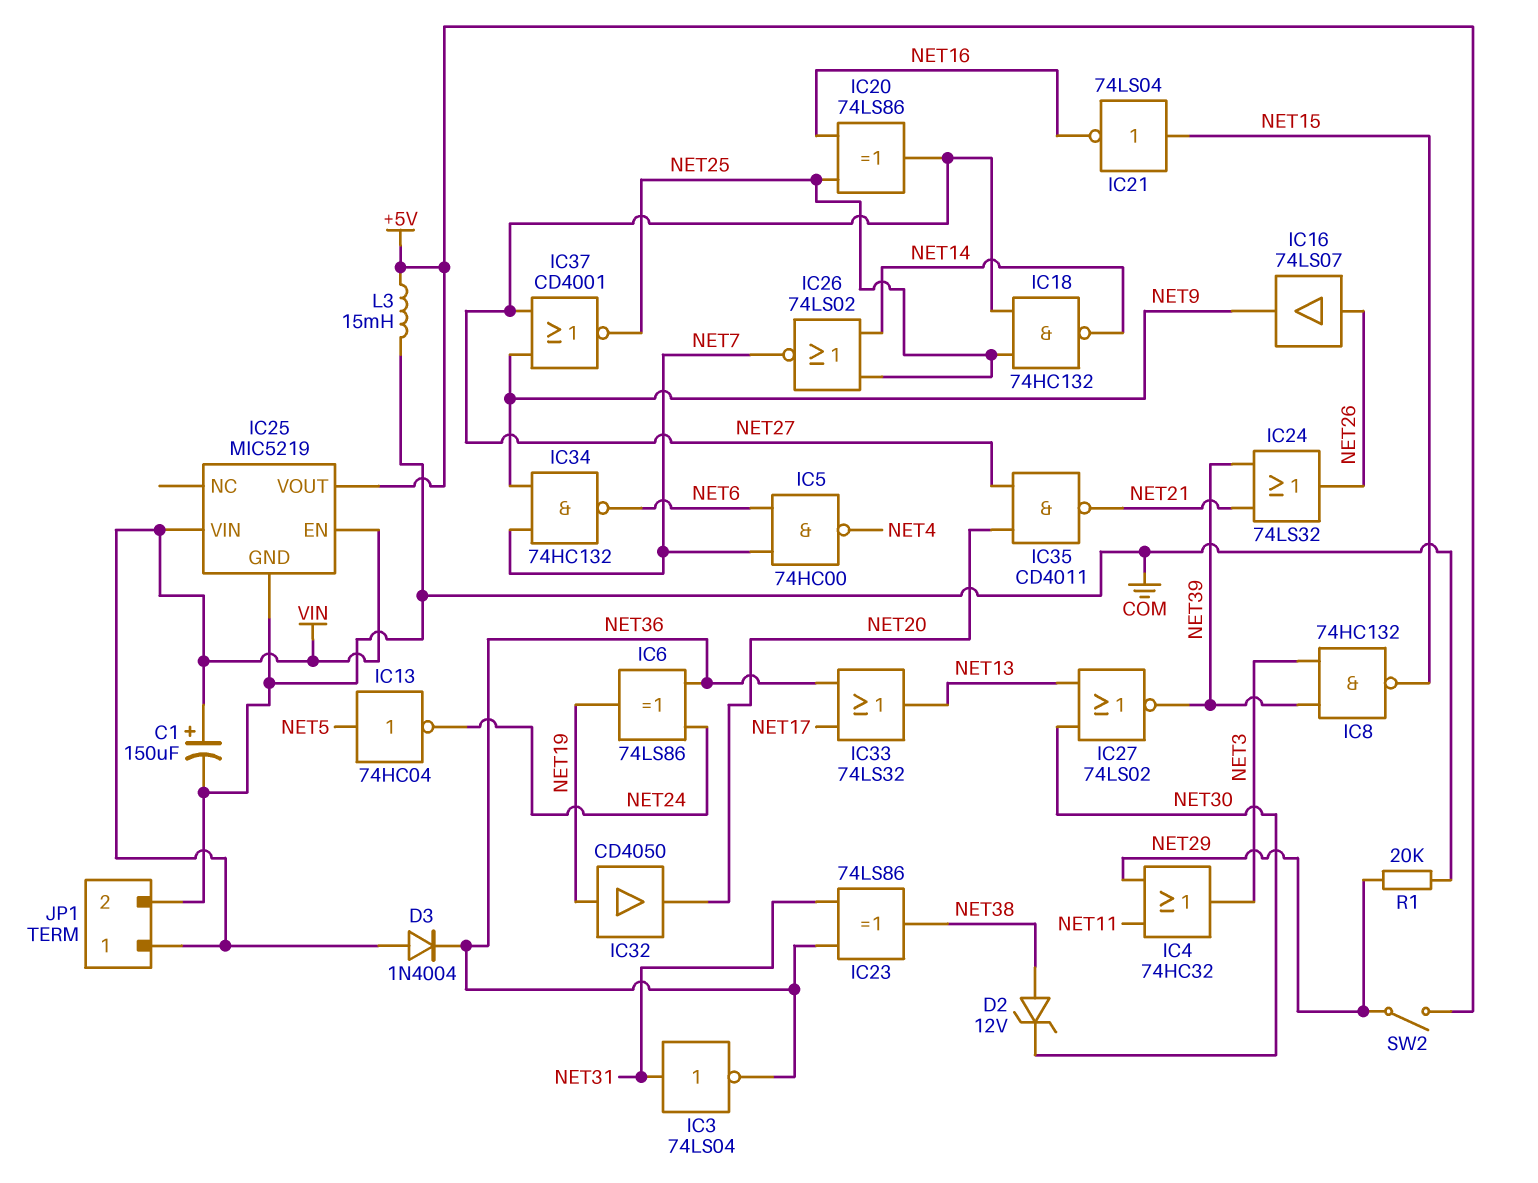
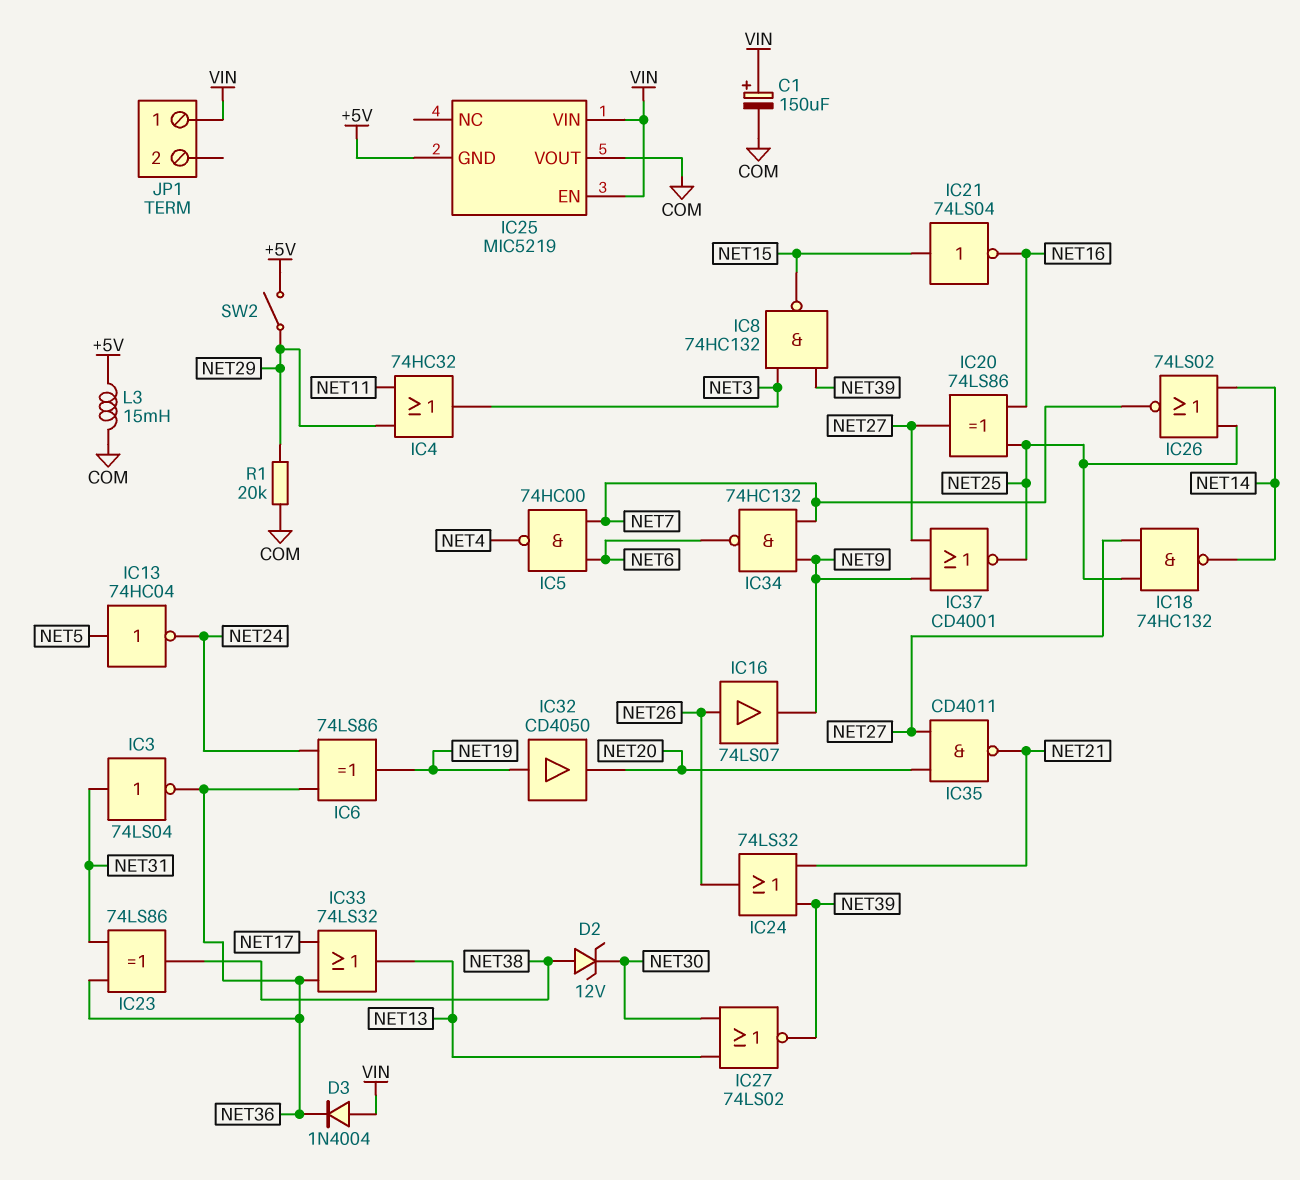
IC25 pin GND: COM -> +5V
IC25 pin VOUT: +5V -> COM
JP1 pin 2: COM -> none

